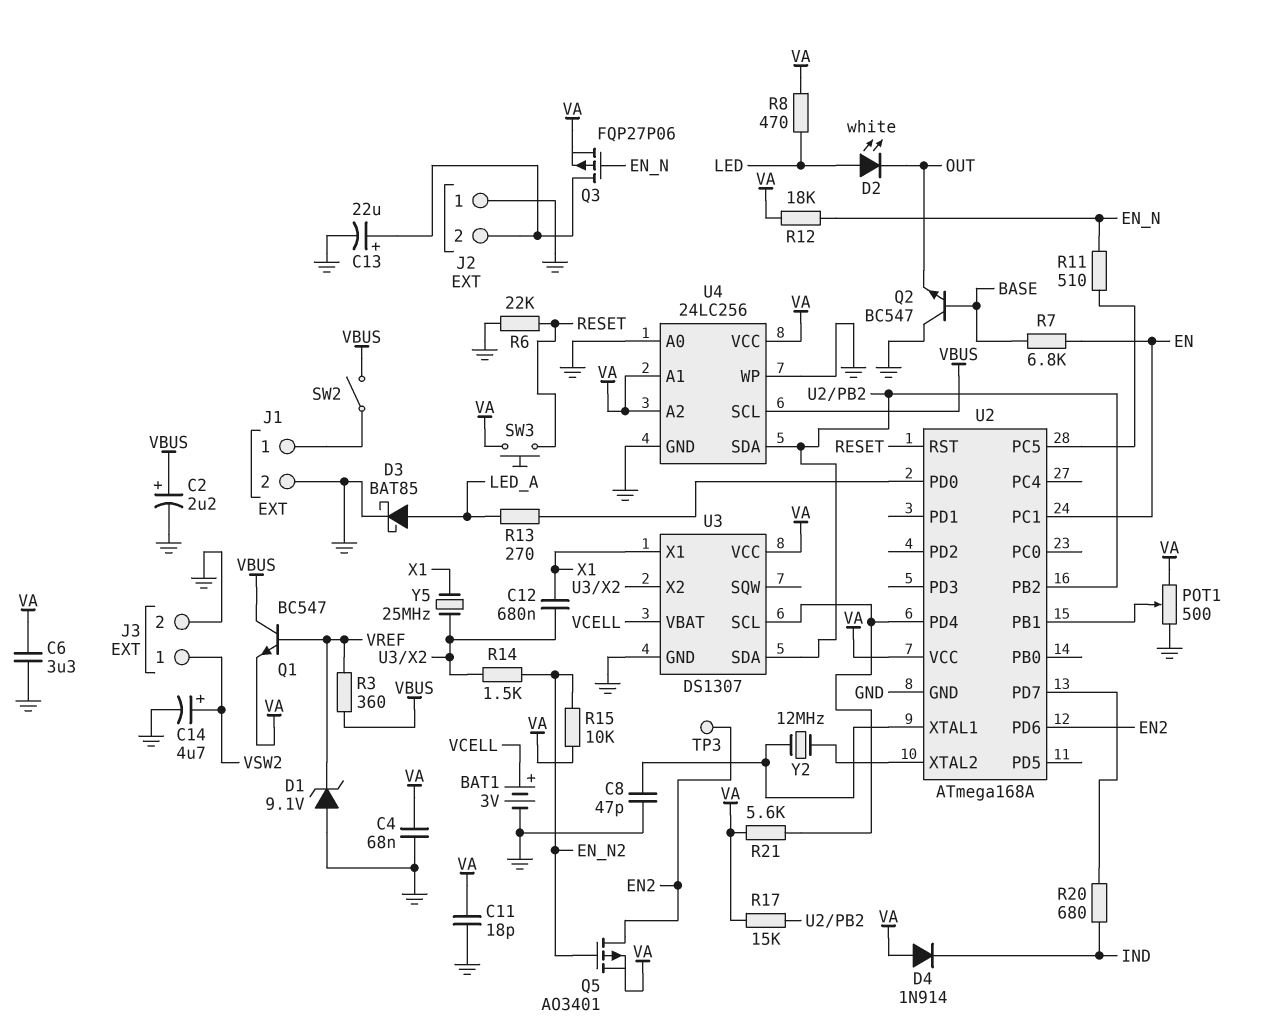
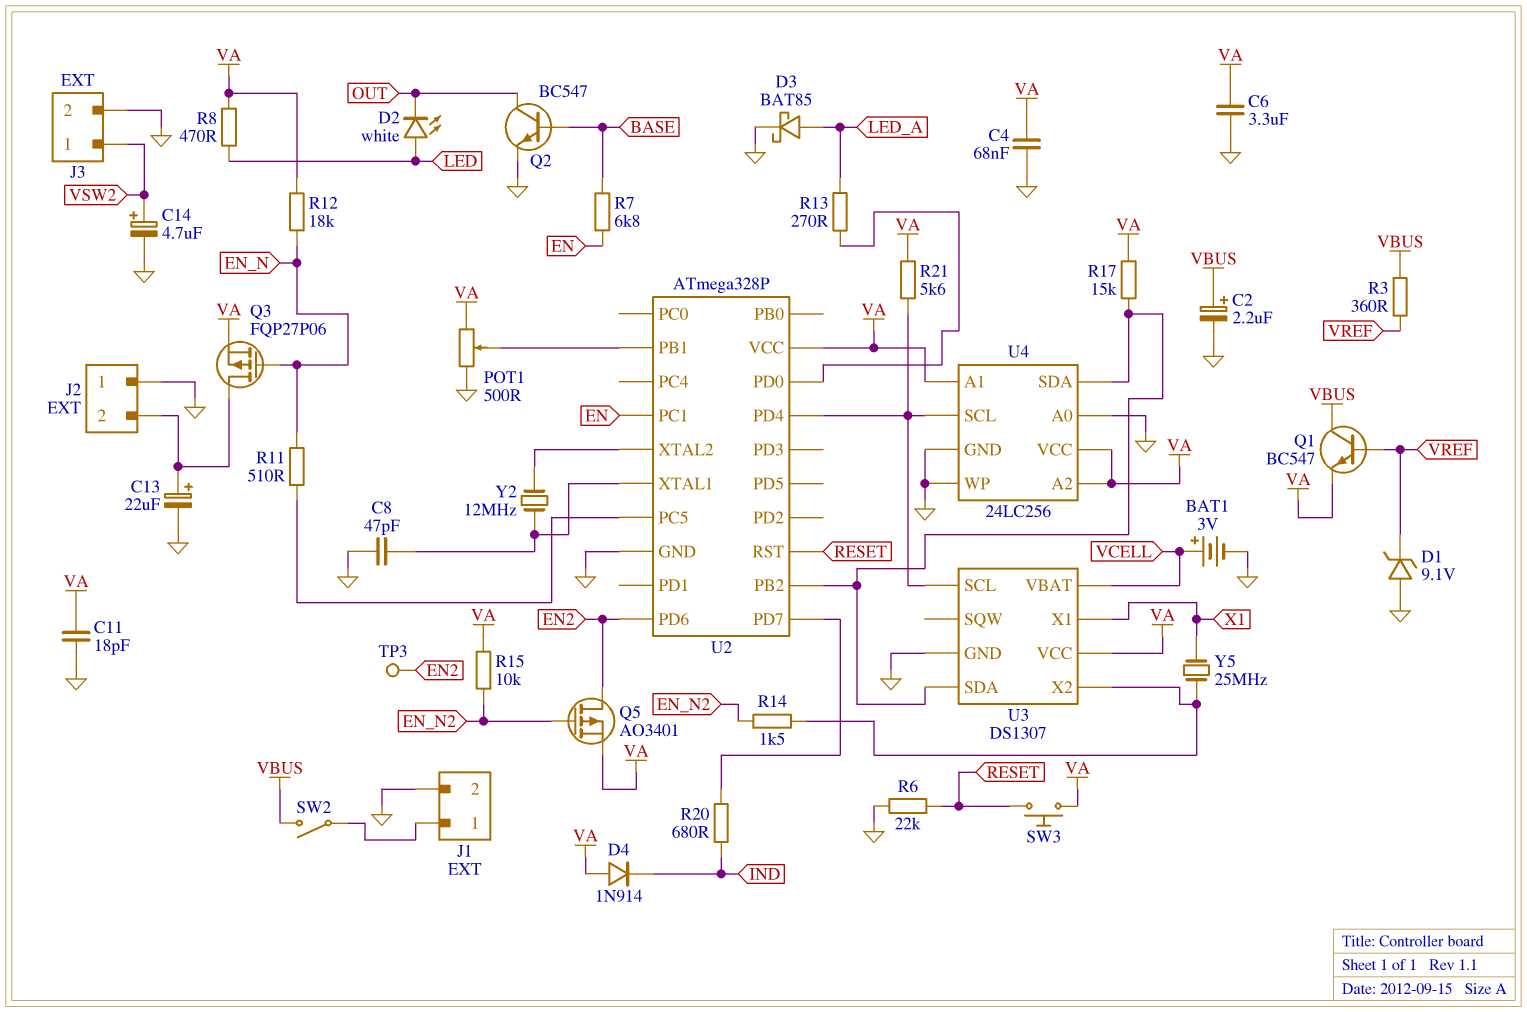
C12: 680nF (U3/X2, X1) -> none
Q2: NPN BC547 (B BASE, C GND, E OUT) -> NPN BC547 (B BASE, C OUT, E GND)
U2: ATmega168A -> ATmega328P
U4 pin SCL: VBUS -> U2/PD4

